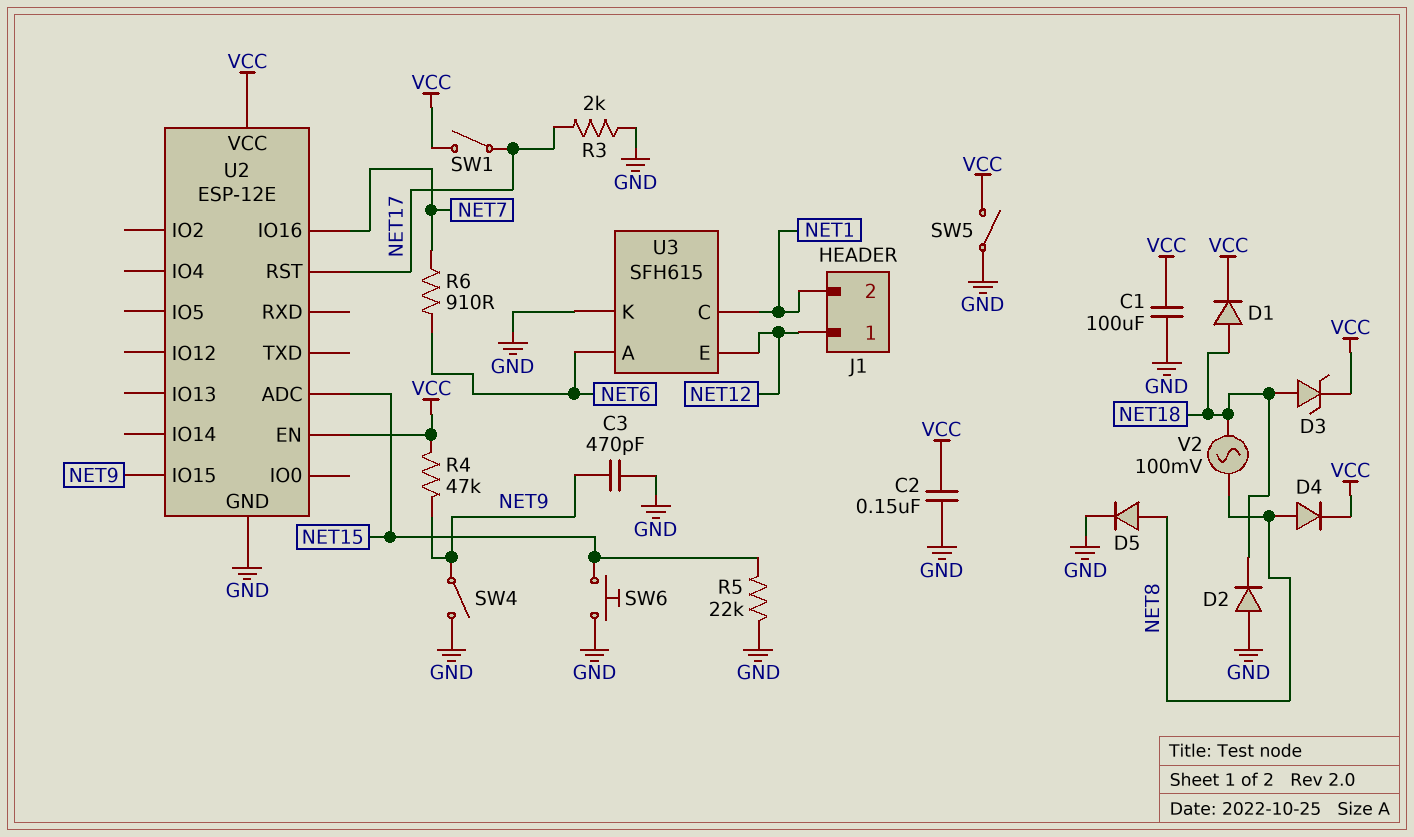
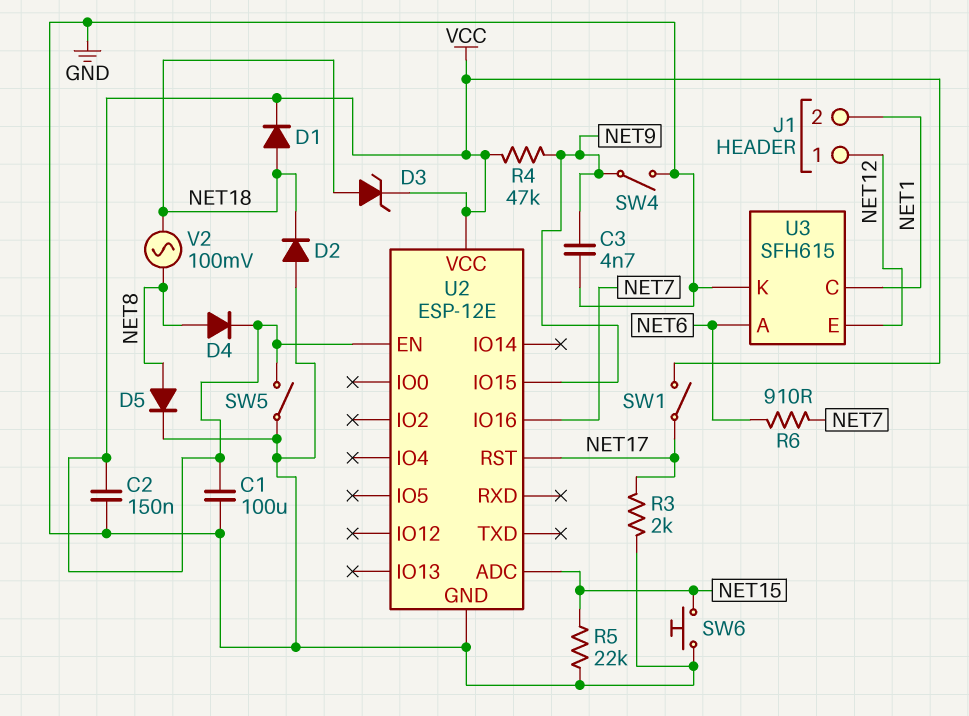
C3: 470pF (GND, NET9) -> 4.7nF (GND, NET9)

